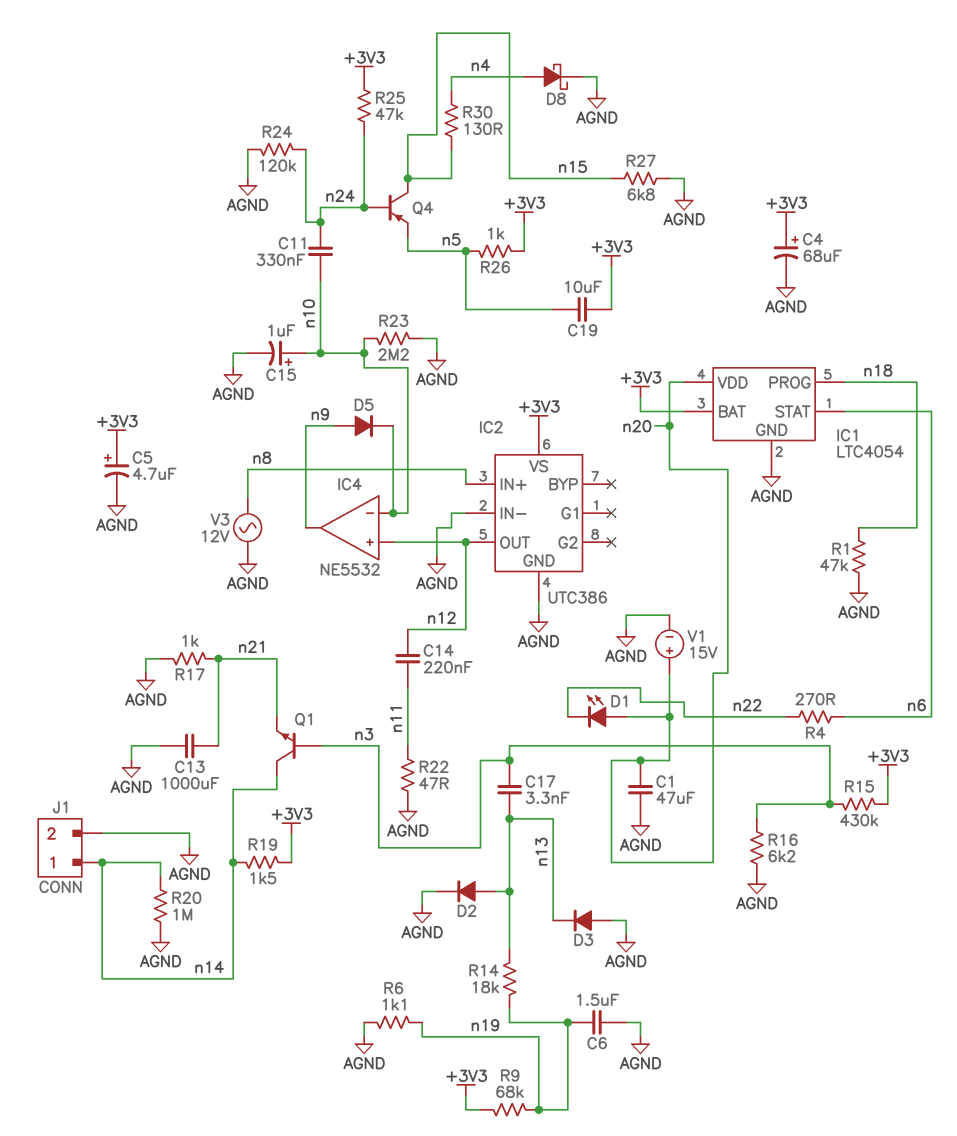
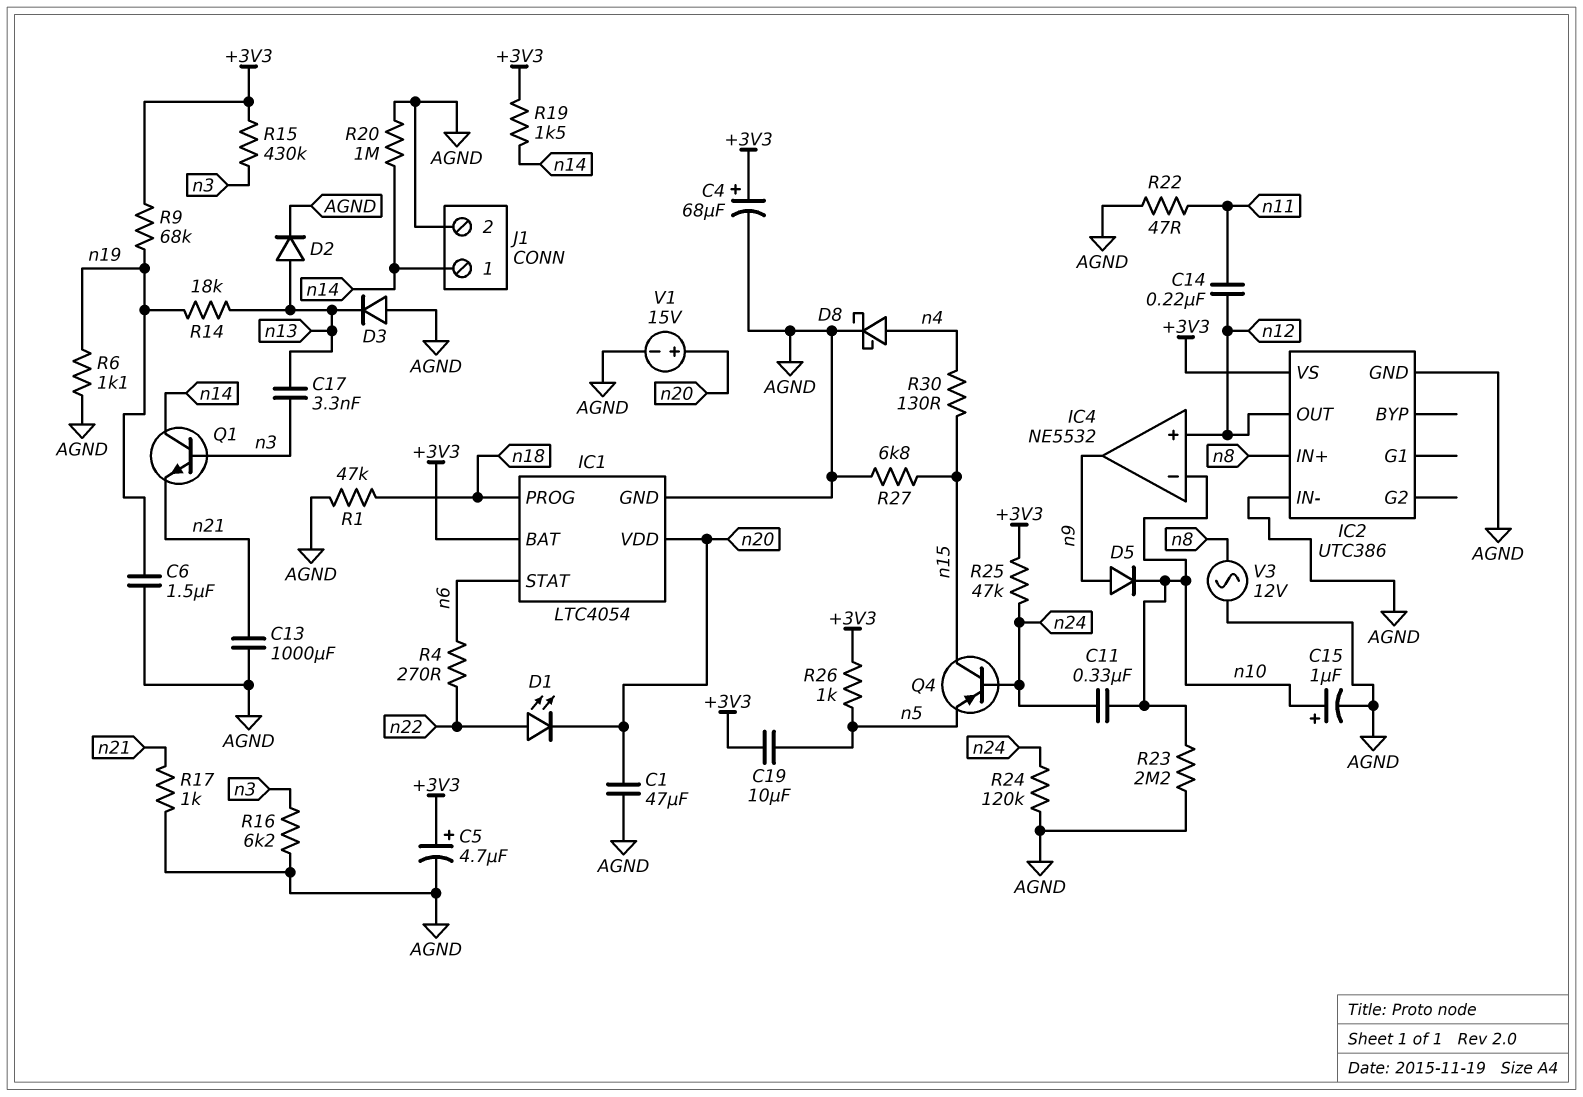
D1: LED (A n20, K n22) -> LED (A n22, K n20)

